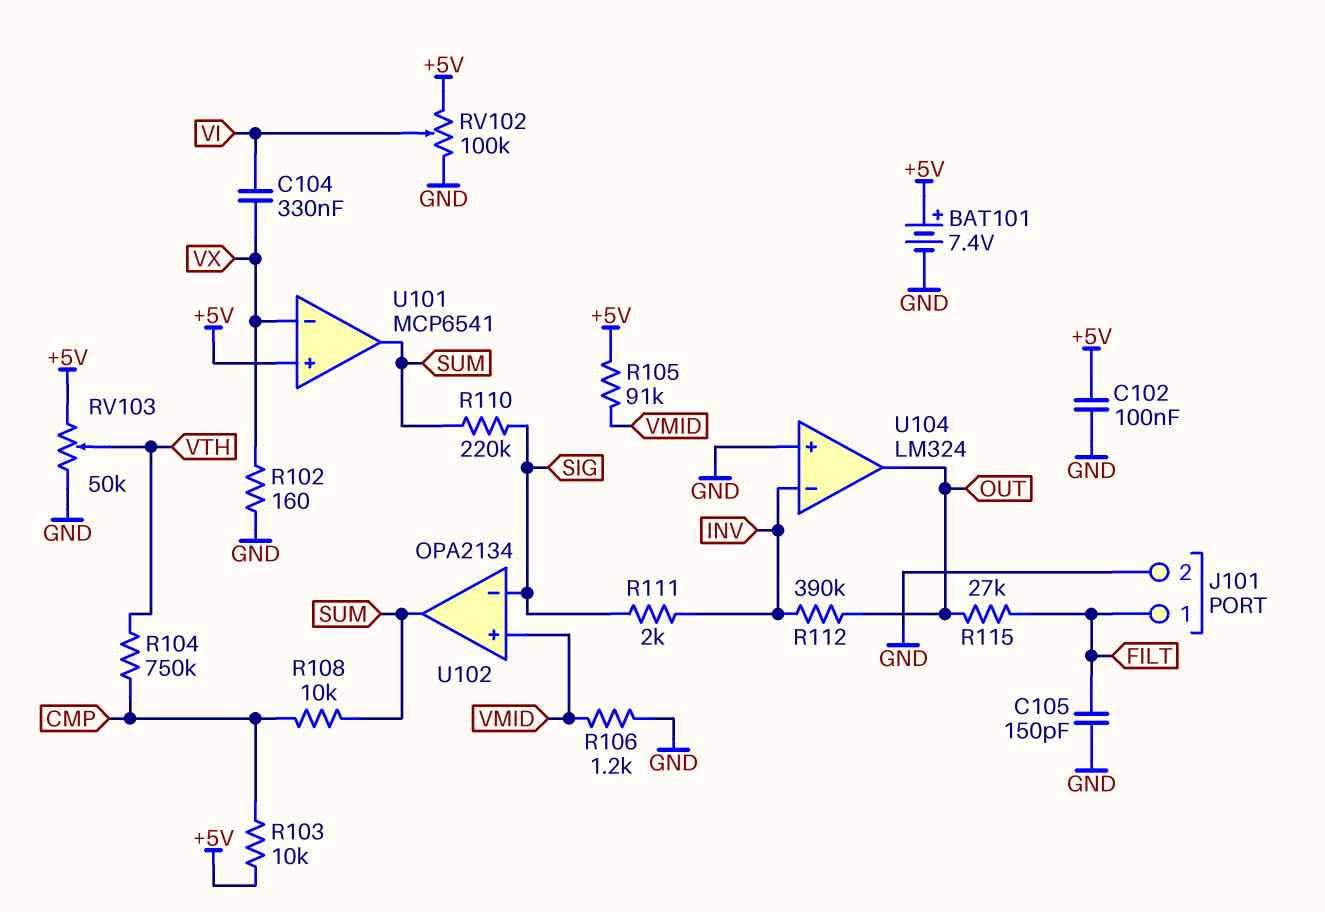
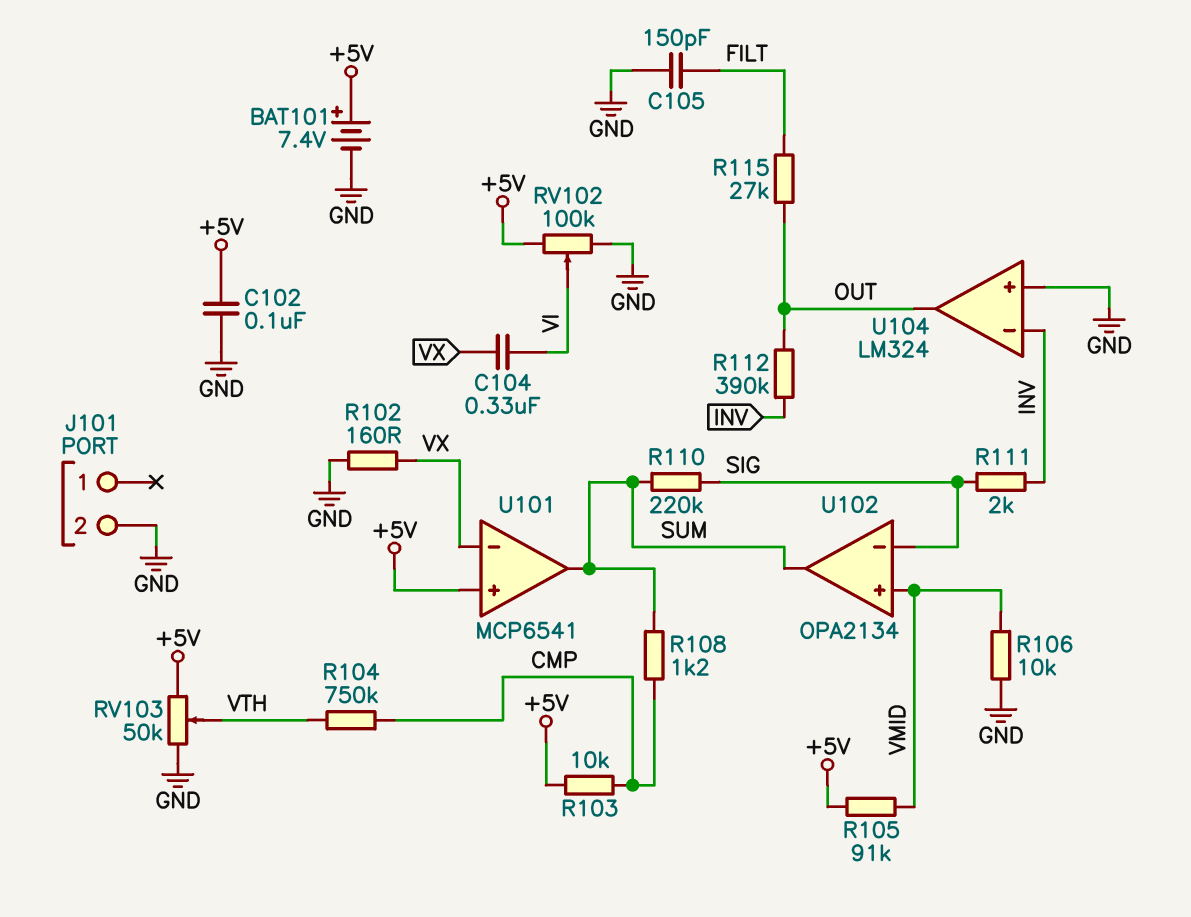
J101 pin 1: FILT -> none
R106: 1.2k (GND, VMID) -> 10k (GND, VMID)
R108: 10k (CMP, SUM) -> 1.2k (CMP, SUM)

